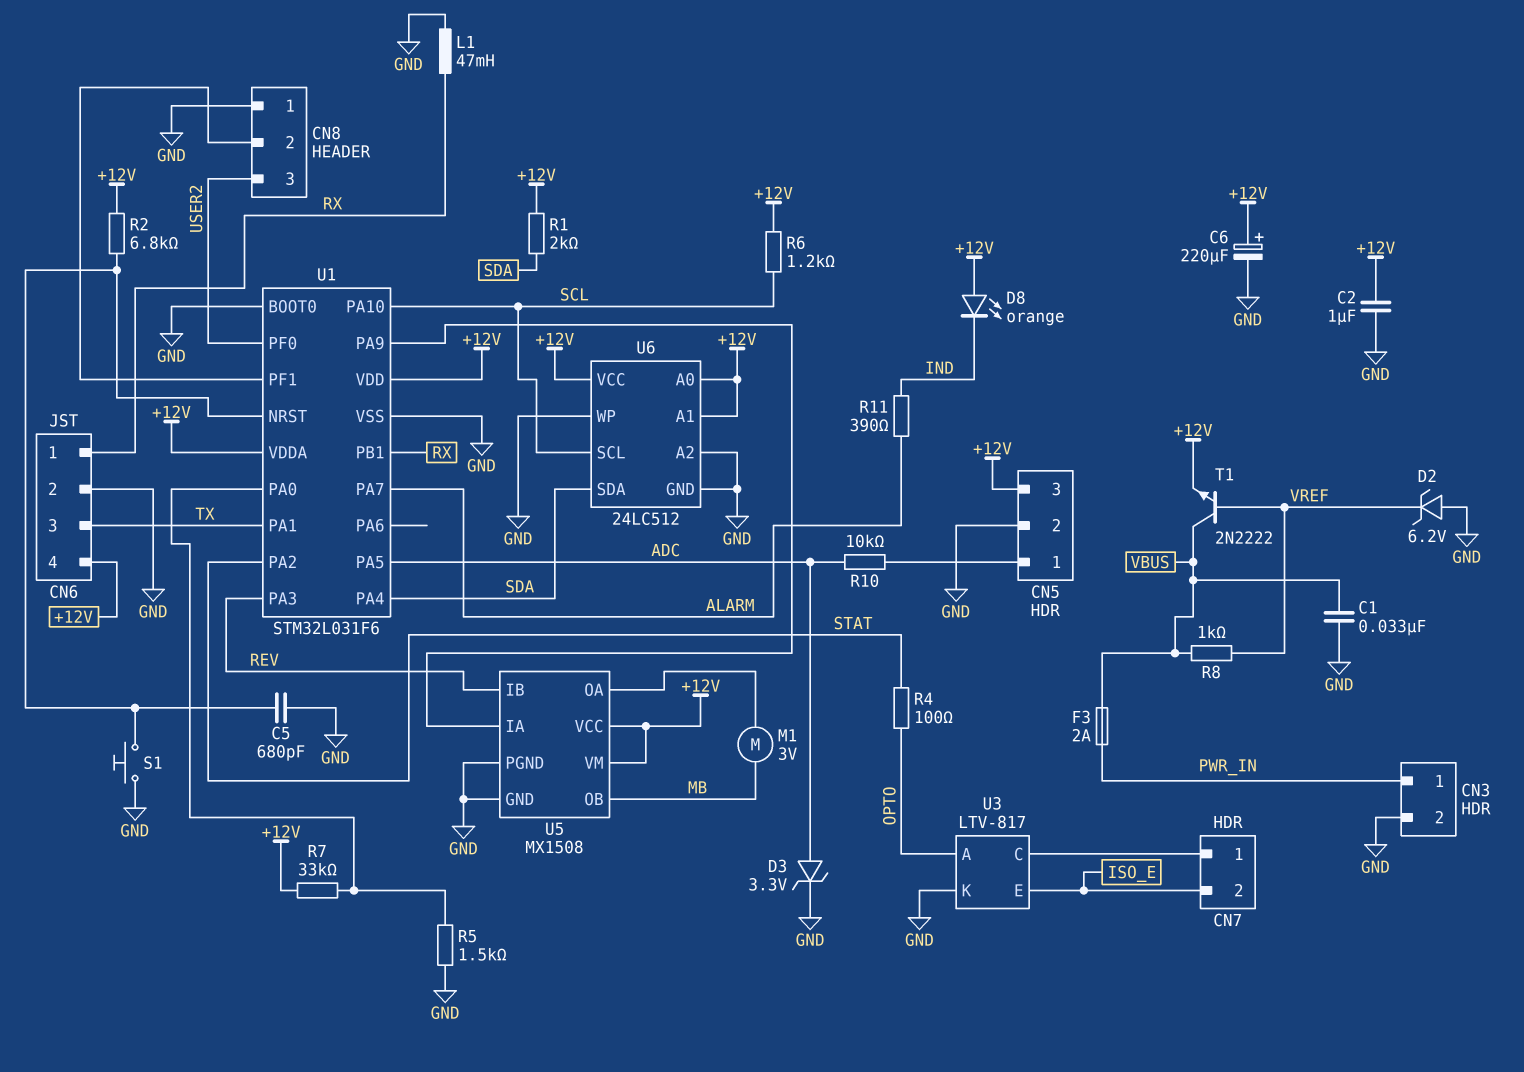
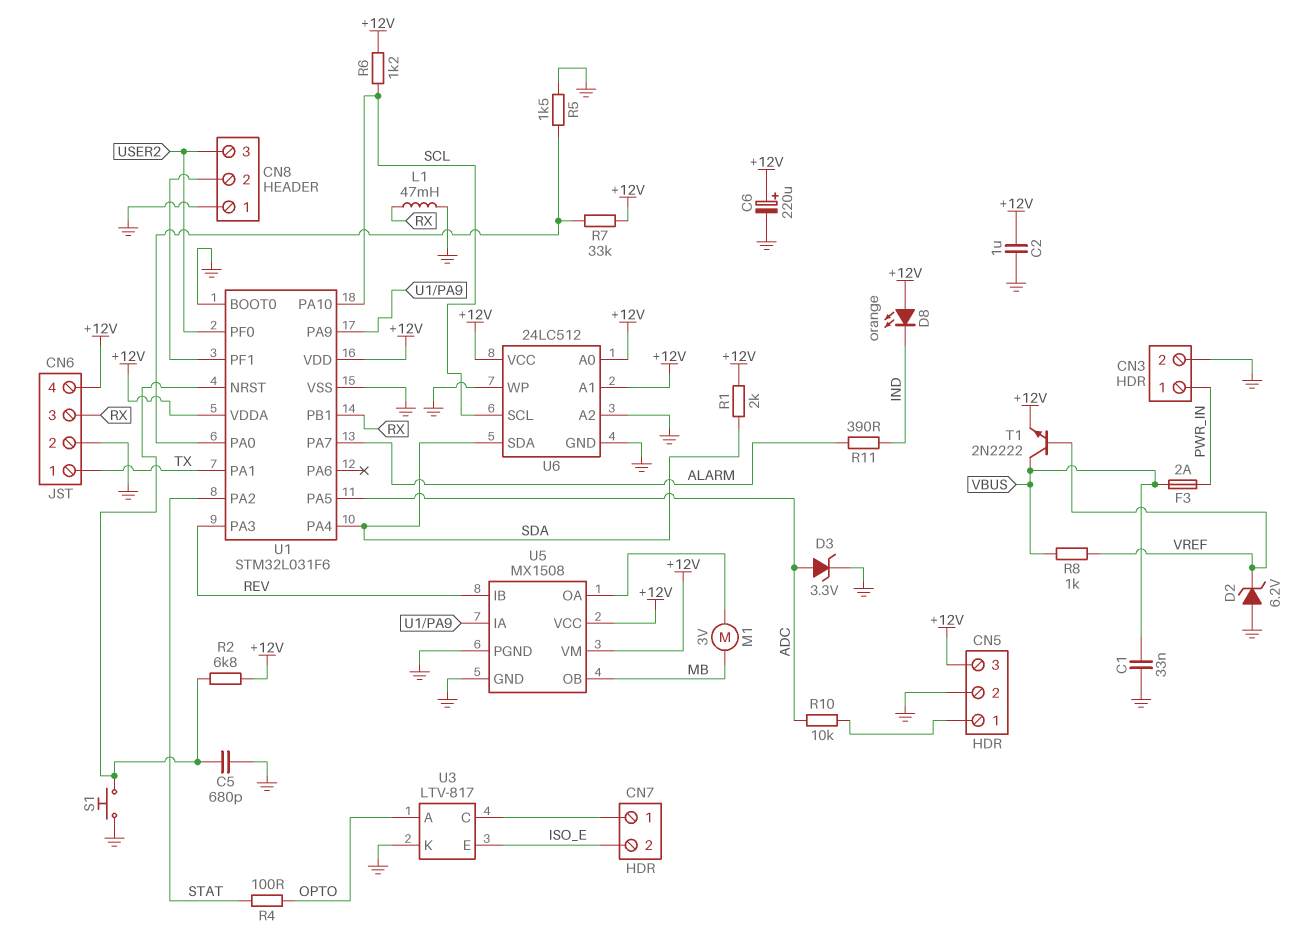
CN6 pin 1: RX -> TX
CN6 pin 3: TX -> RX

